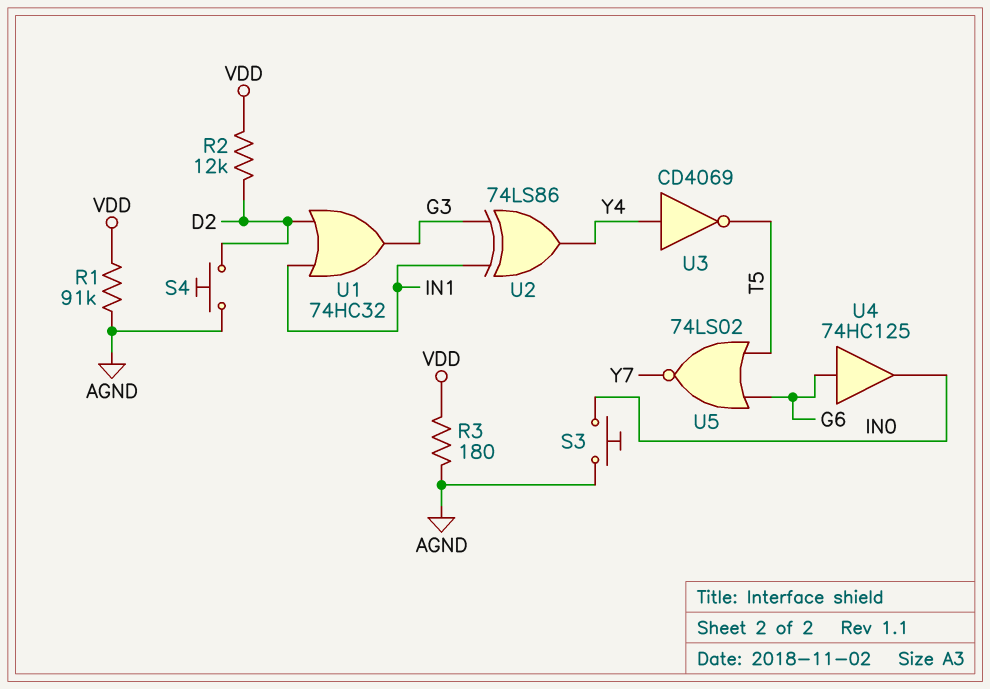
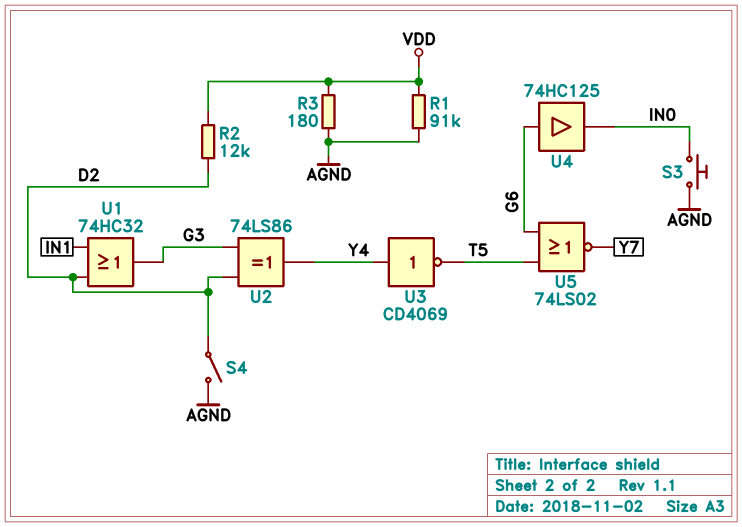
S4: button (AGND, D2) -> switch (AGND, D2)
U2: XOR 74LS86 (in G3, in IN1, out Y4) -> XOR 74LS86 (in D2, in G3, out Y4)

